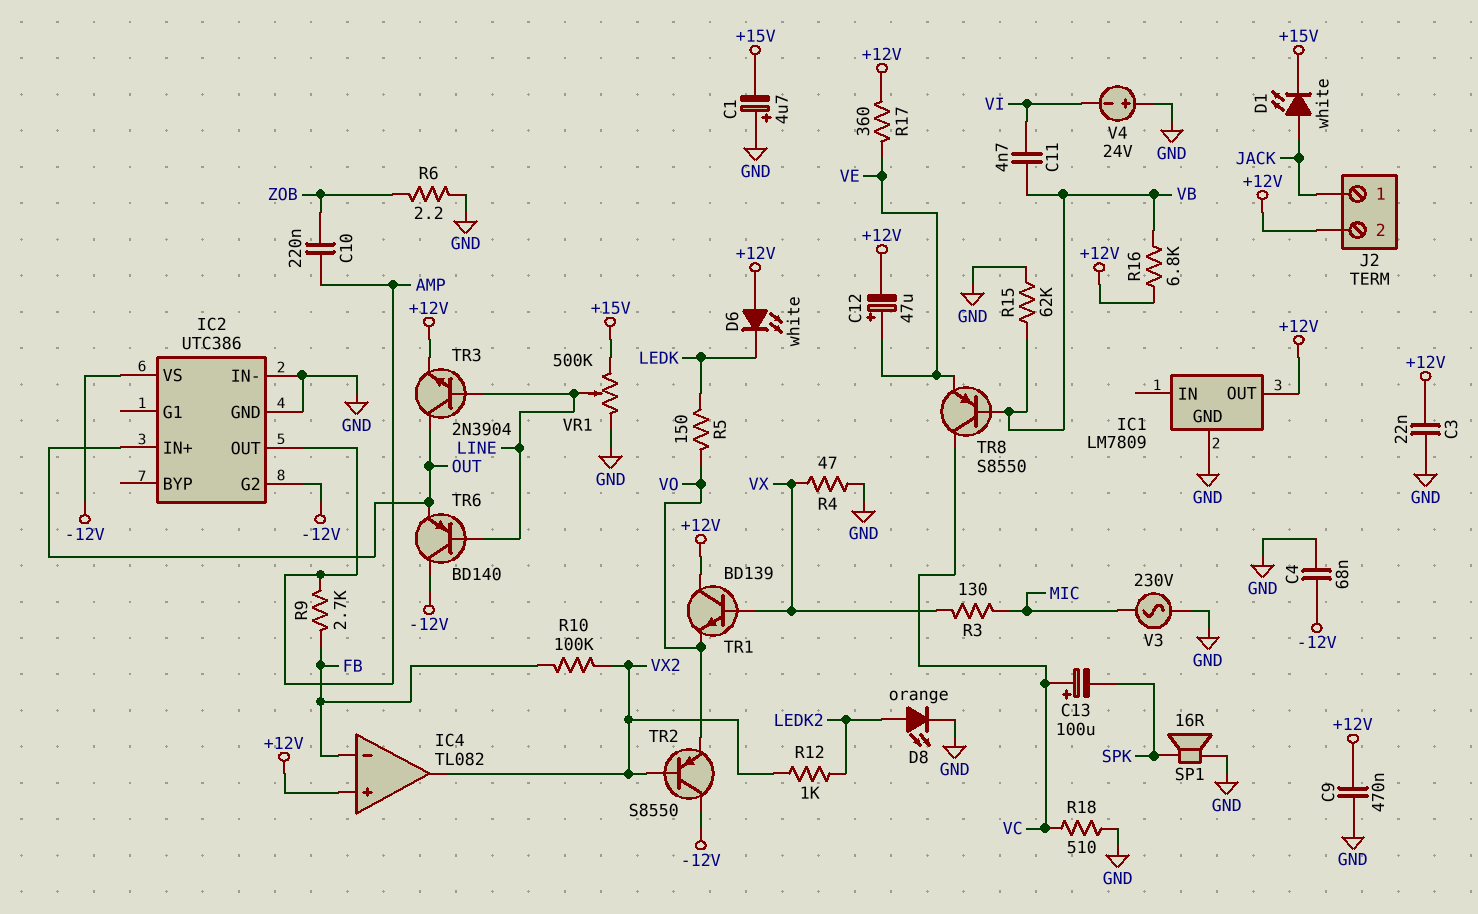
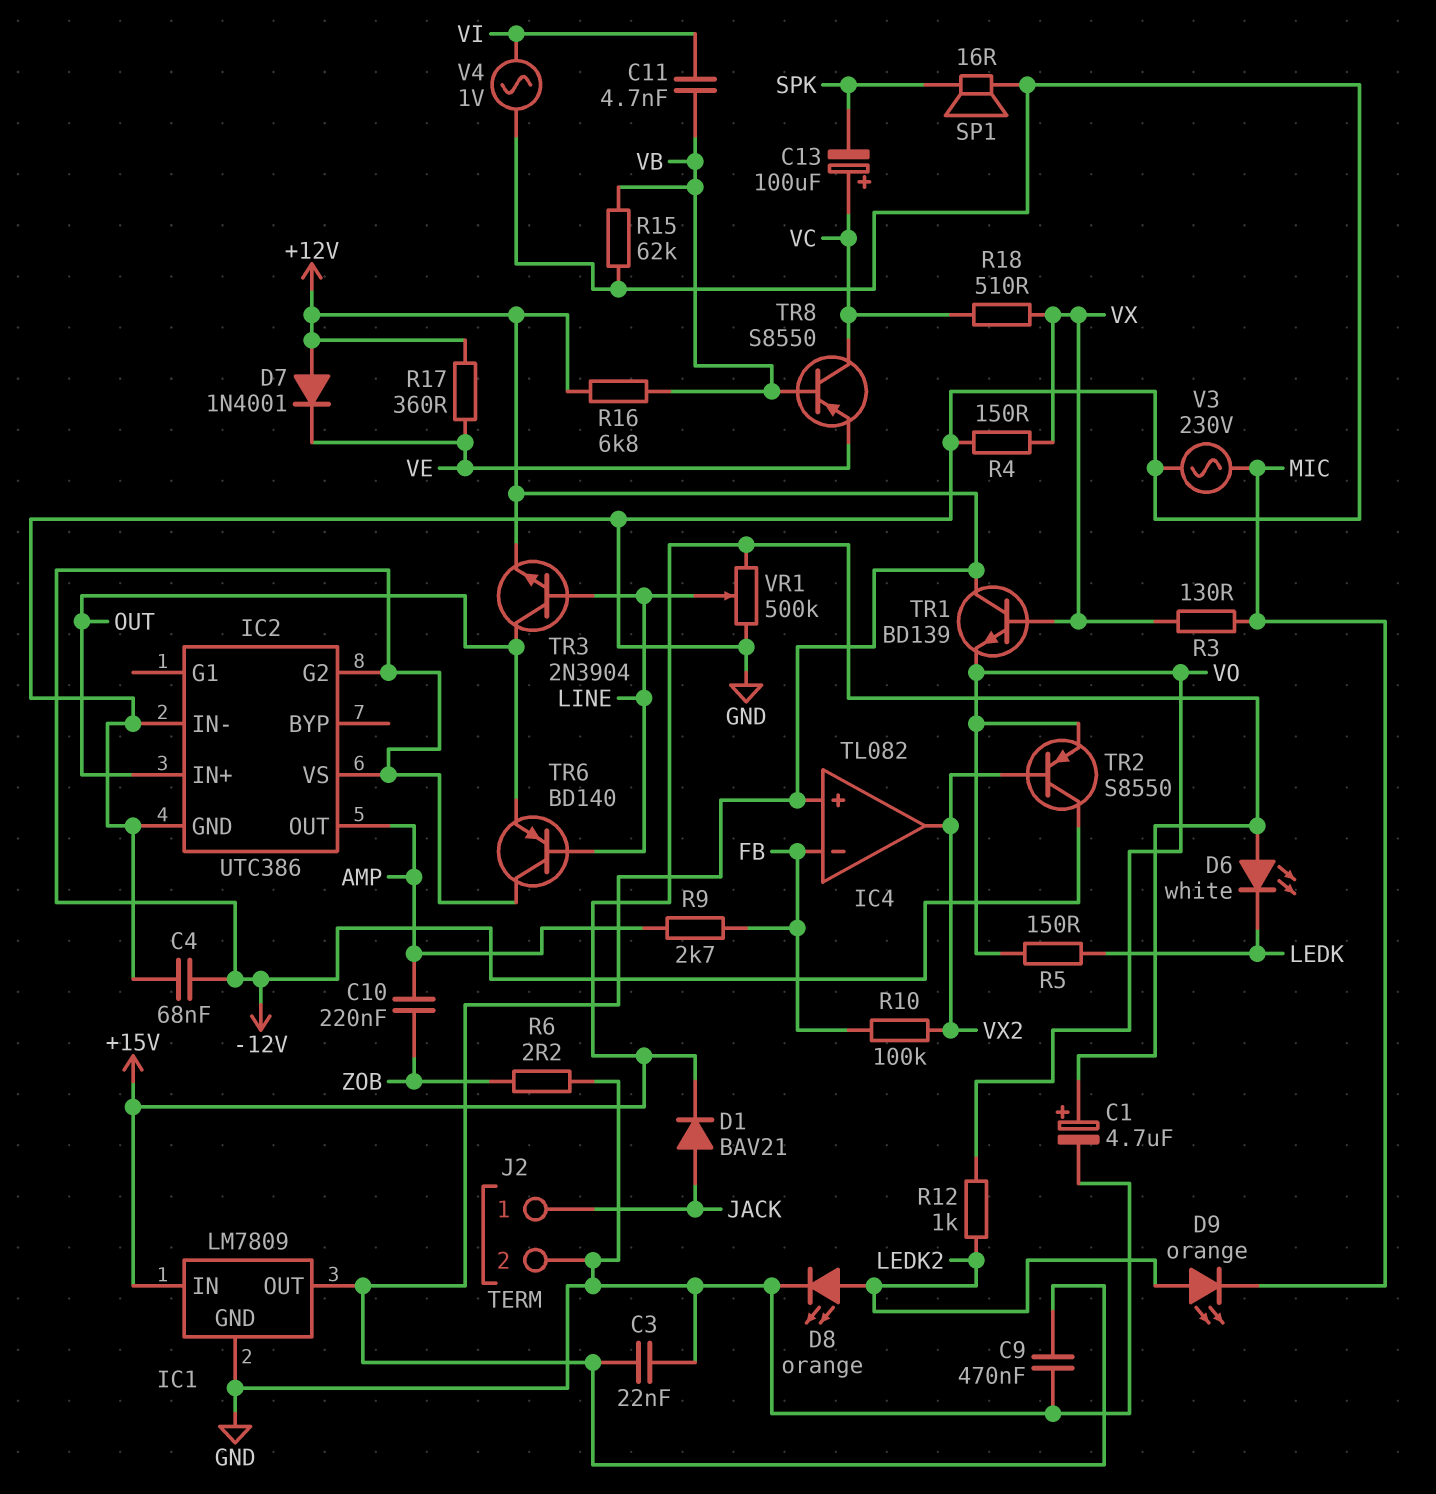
C1: 4.7uF (plus GND, minus +15V) -> 4.7uF (plus +15V, minus GND)
C12: 47uF (plus VE, minus +12V) -> none
D1: LED white (A JACK, K +15V) -> diode BAV21 (A JACK, K +15V)
D6: LED white (A +12V, K LEDK) -> LED white (A +15V, K LEDK)
D7: none -> diode 1N4001 (A +12V, K VE)
D9: none -> LED orange (A LEDK2, K MIC)
IC1 pin IN: none -> +15V
J2 pin 2: +12V -> GND
R4: 47 (GND, VX) -> 150 (GND, VX)
R12: 1k (LEDK2, VX2) -> 1k (LEDK2, VO)
R18: 510 (GND, VC) -> 510 (VC, VX)
V4: 24V (plus GND, minus VI) -> AC 1V (GND, VI)

